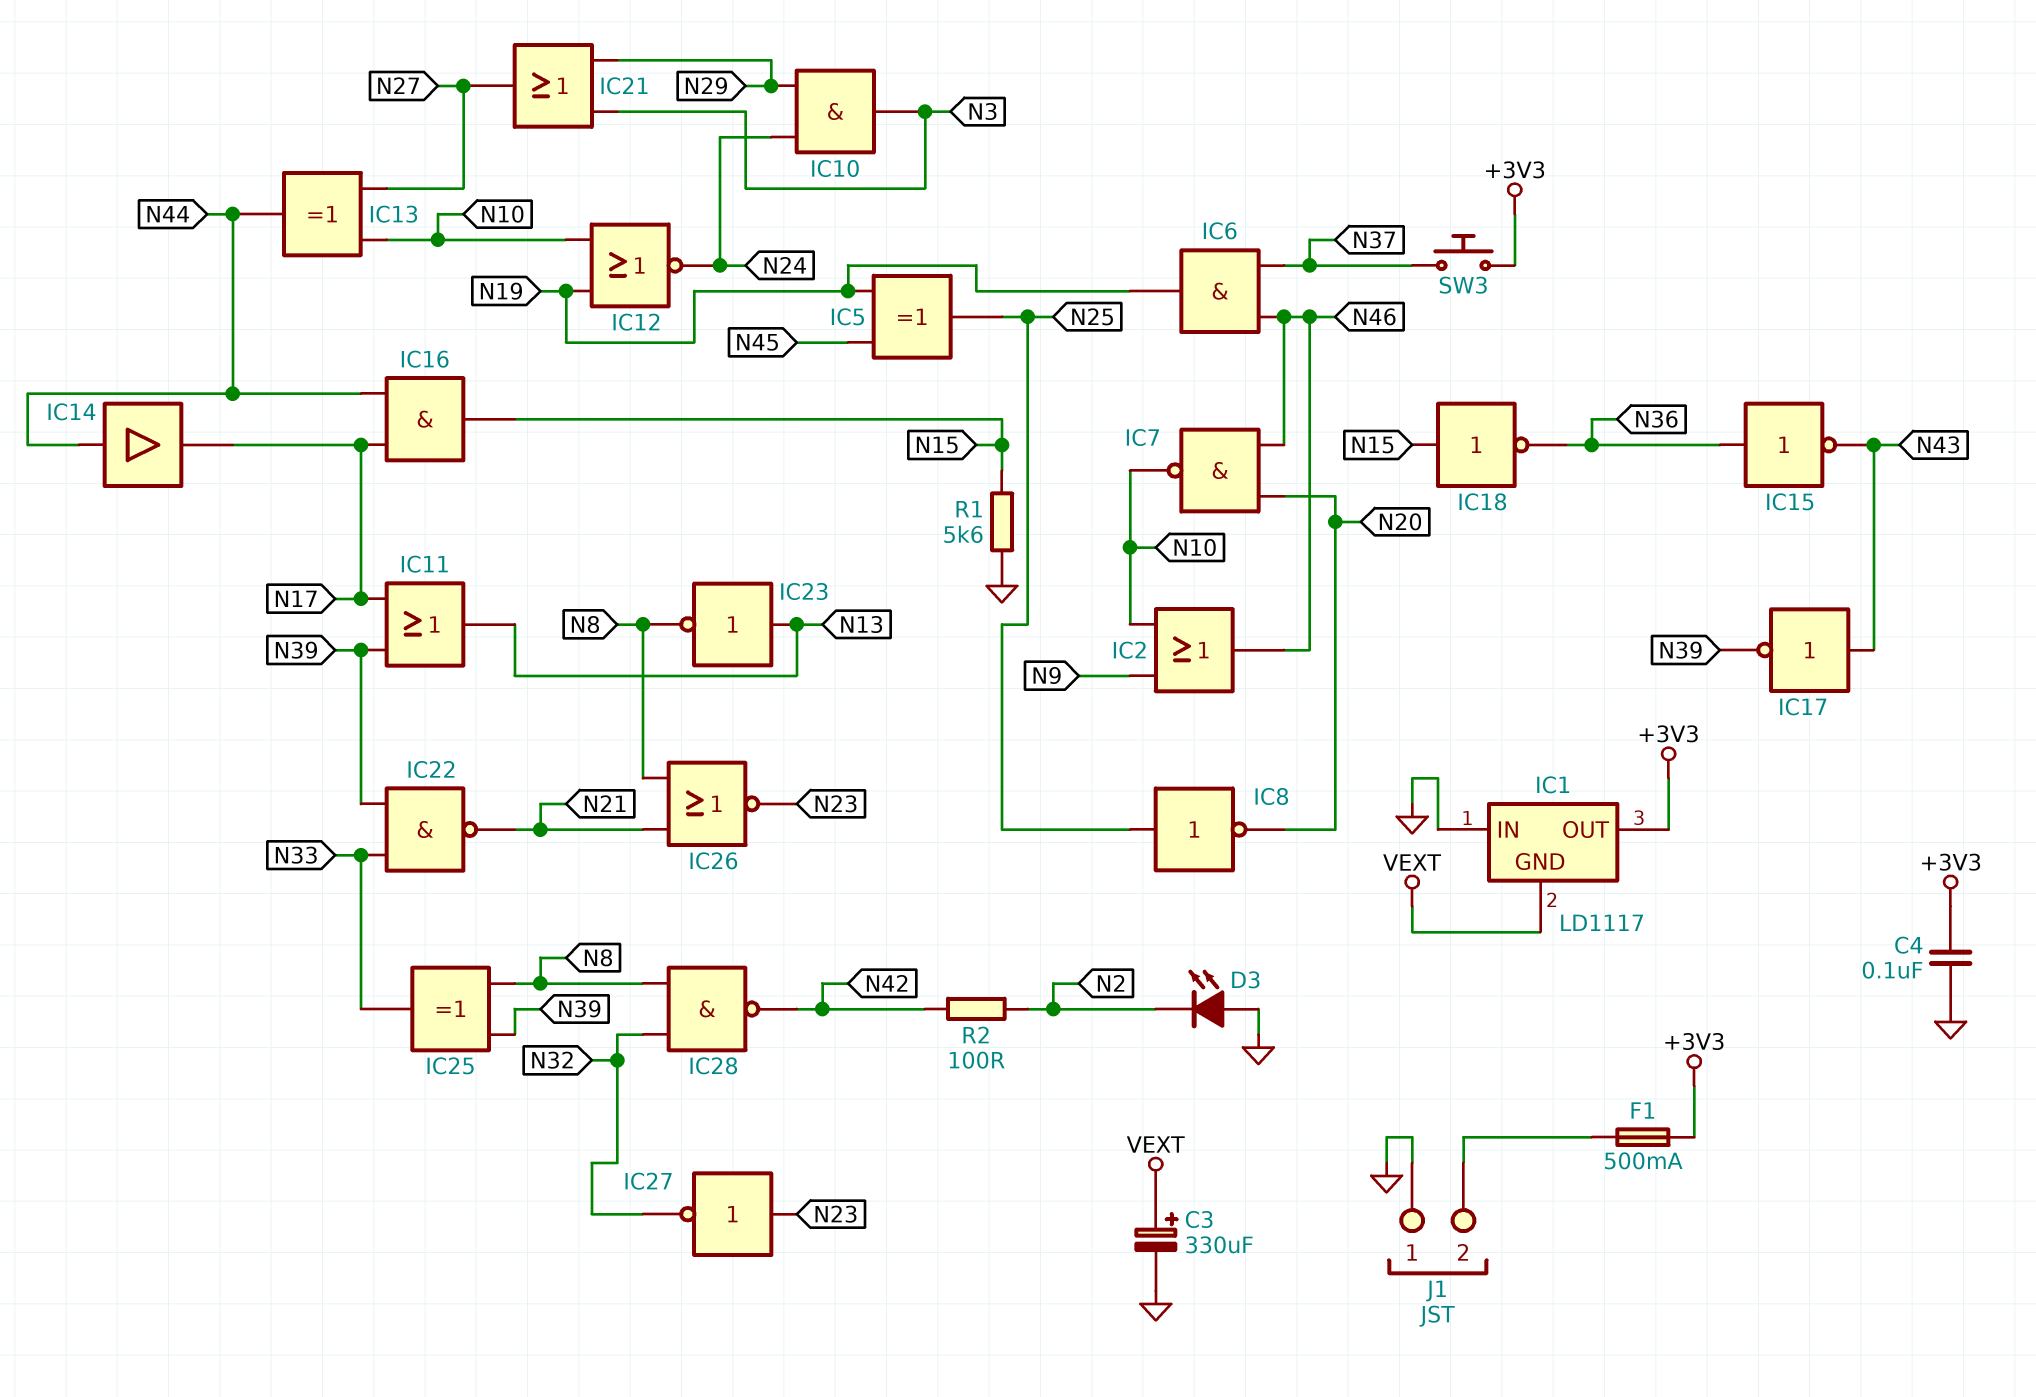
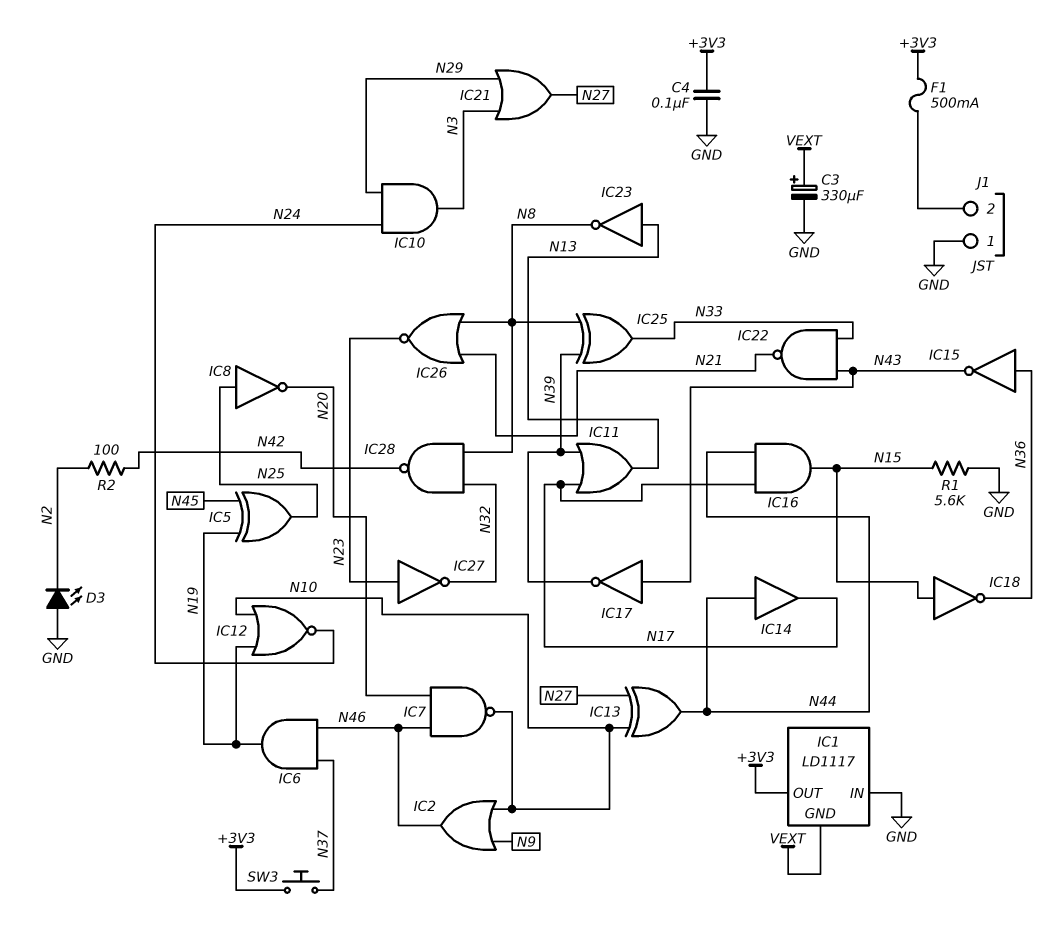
IC22: NAND (in N33, in N39, out N21) -> NAND (in N33, in N43, out N21)

